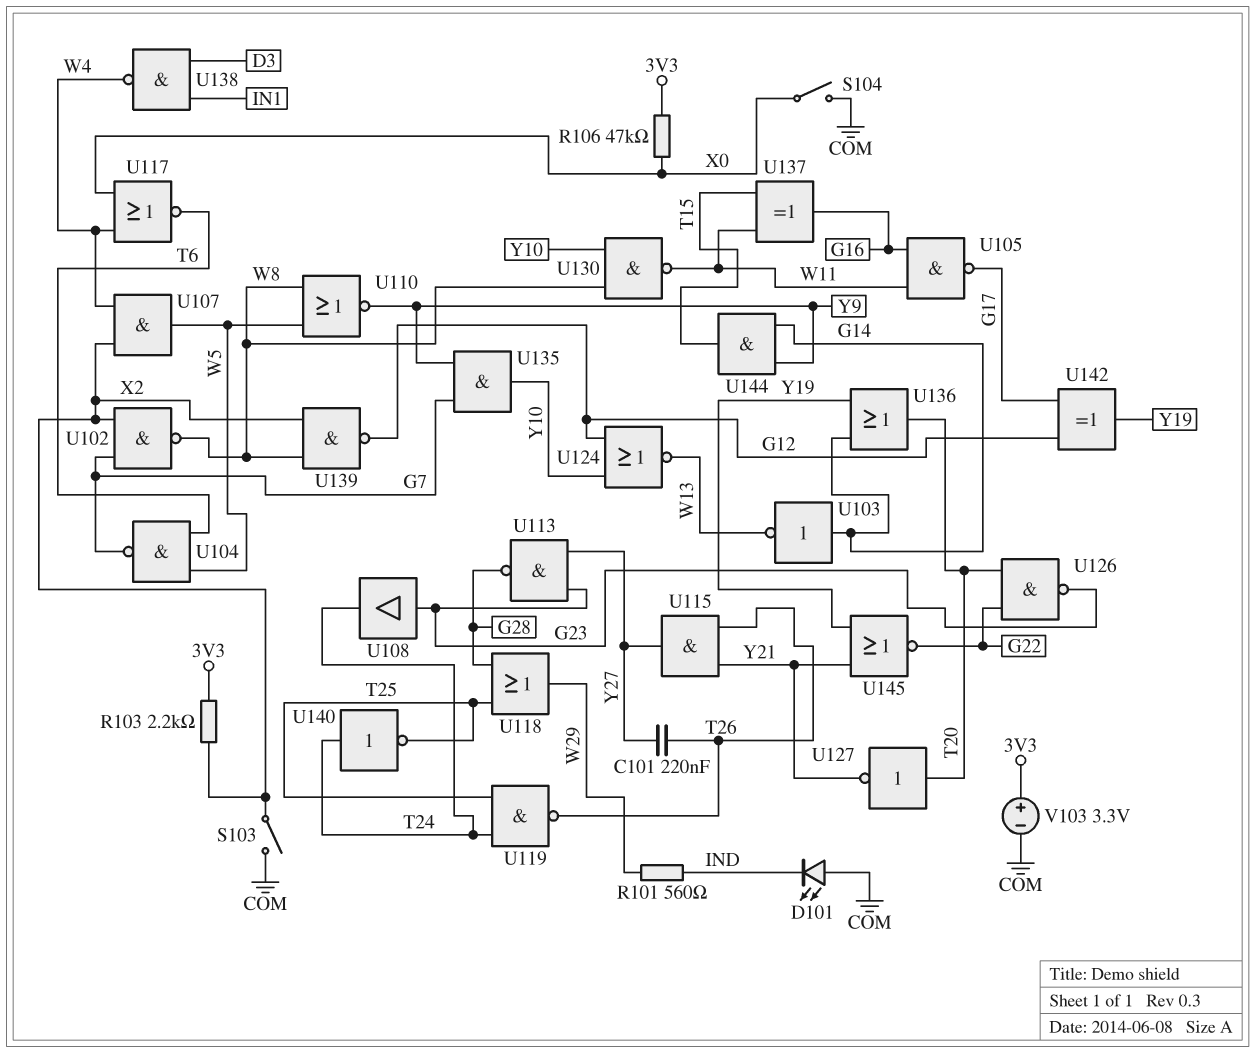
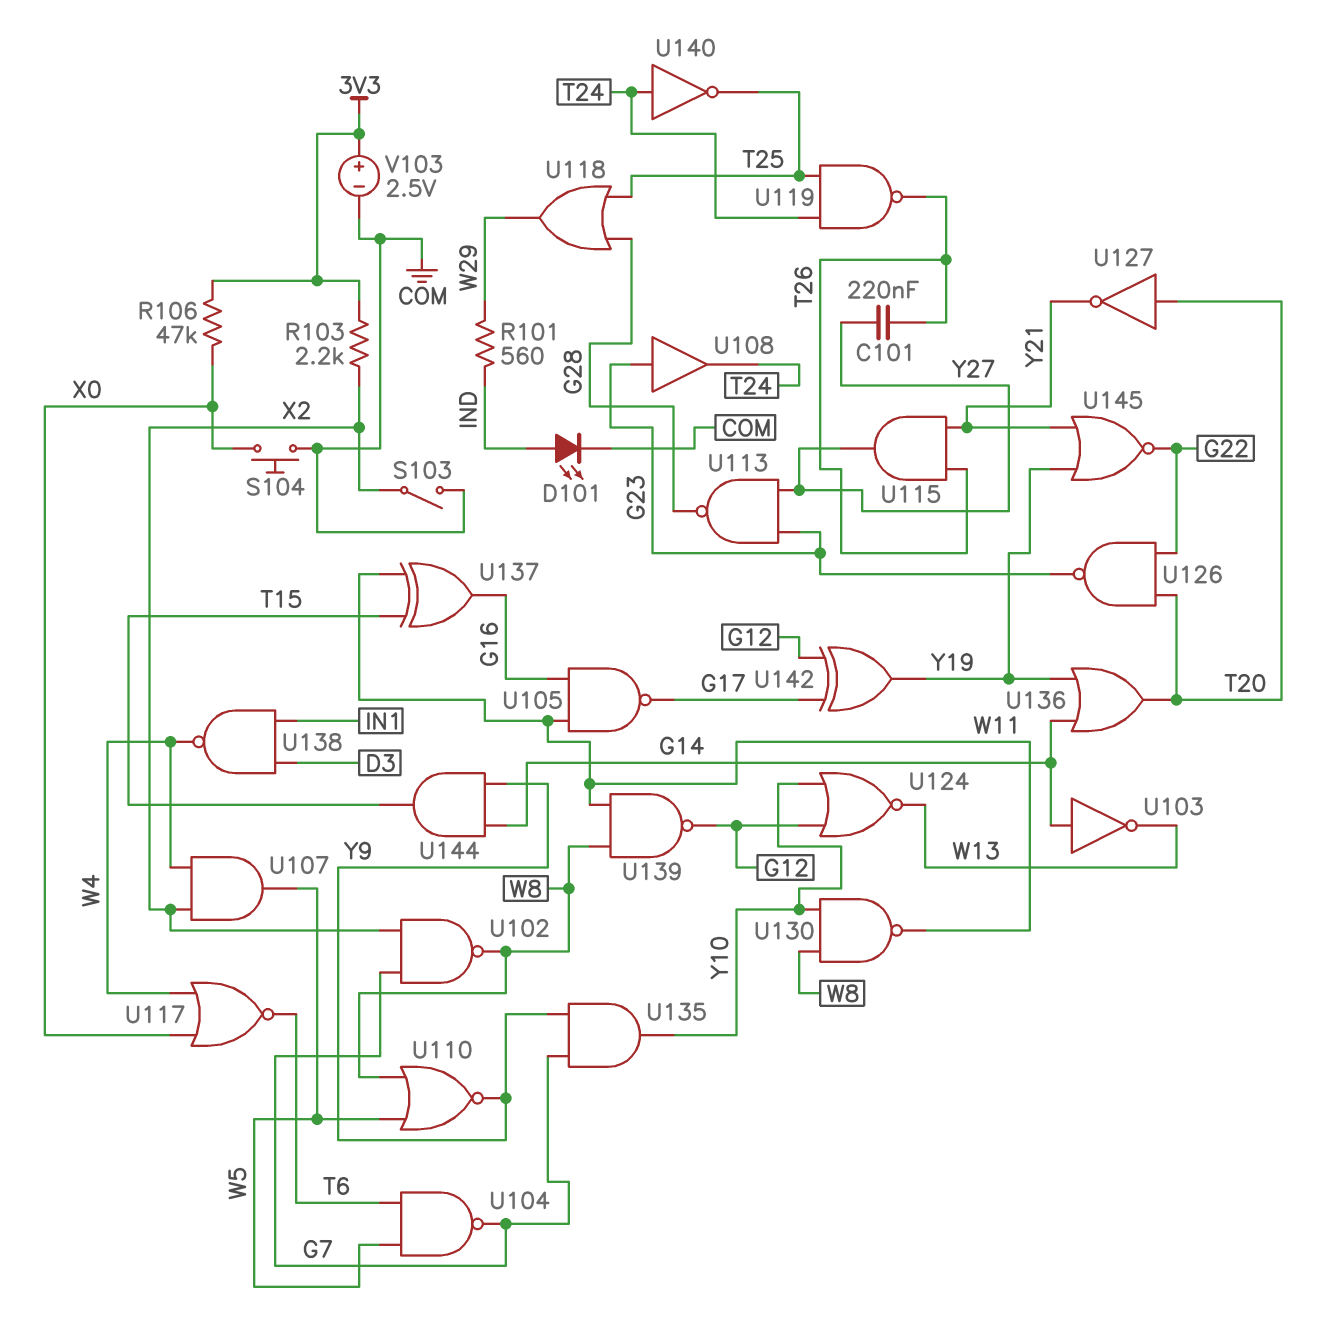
D101: LED (A COM, K IND) -> LED (A IND, K COM)
S104: switch (COM, X0) -> button (COM, X0)
U139: NAND (in W8, in X2, out G12) -> NAND (in W8, in W11, out G12)
V103: 3.3V (plus 3V3, minus COM) -> 2.5V (plus 3V3, minus COM)

